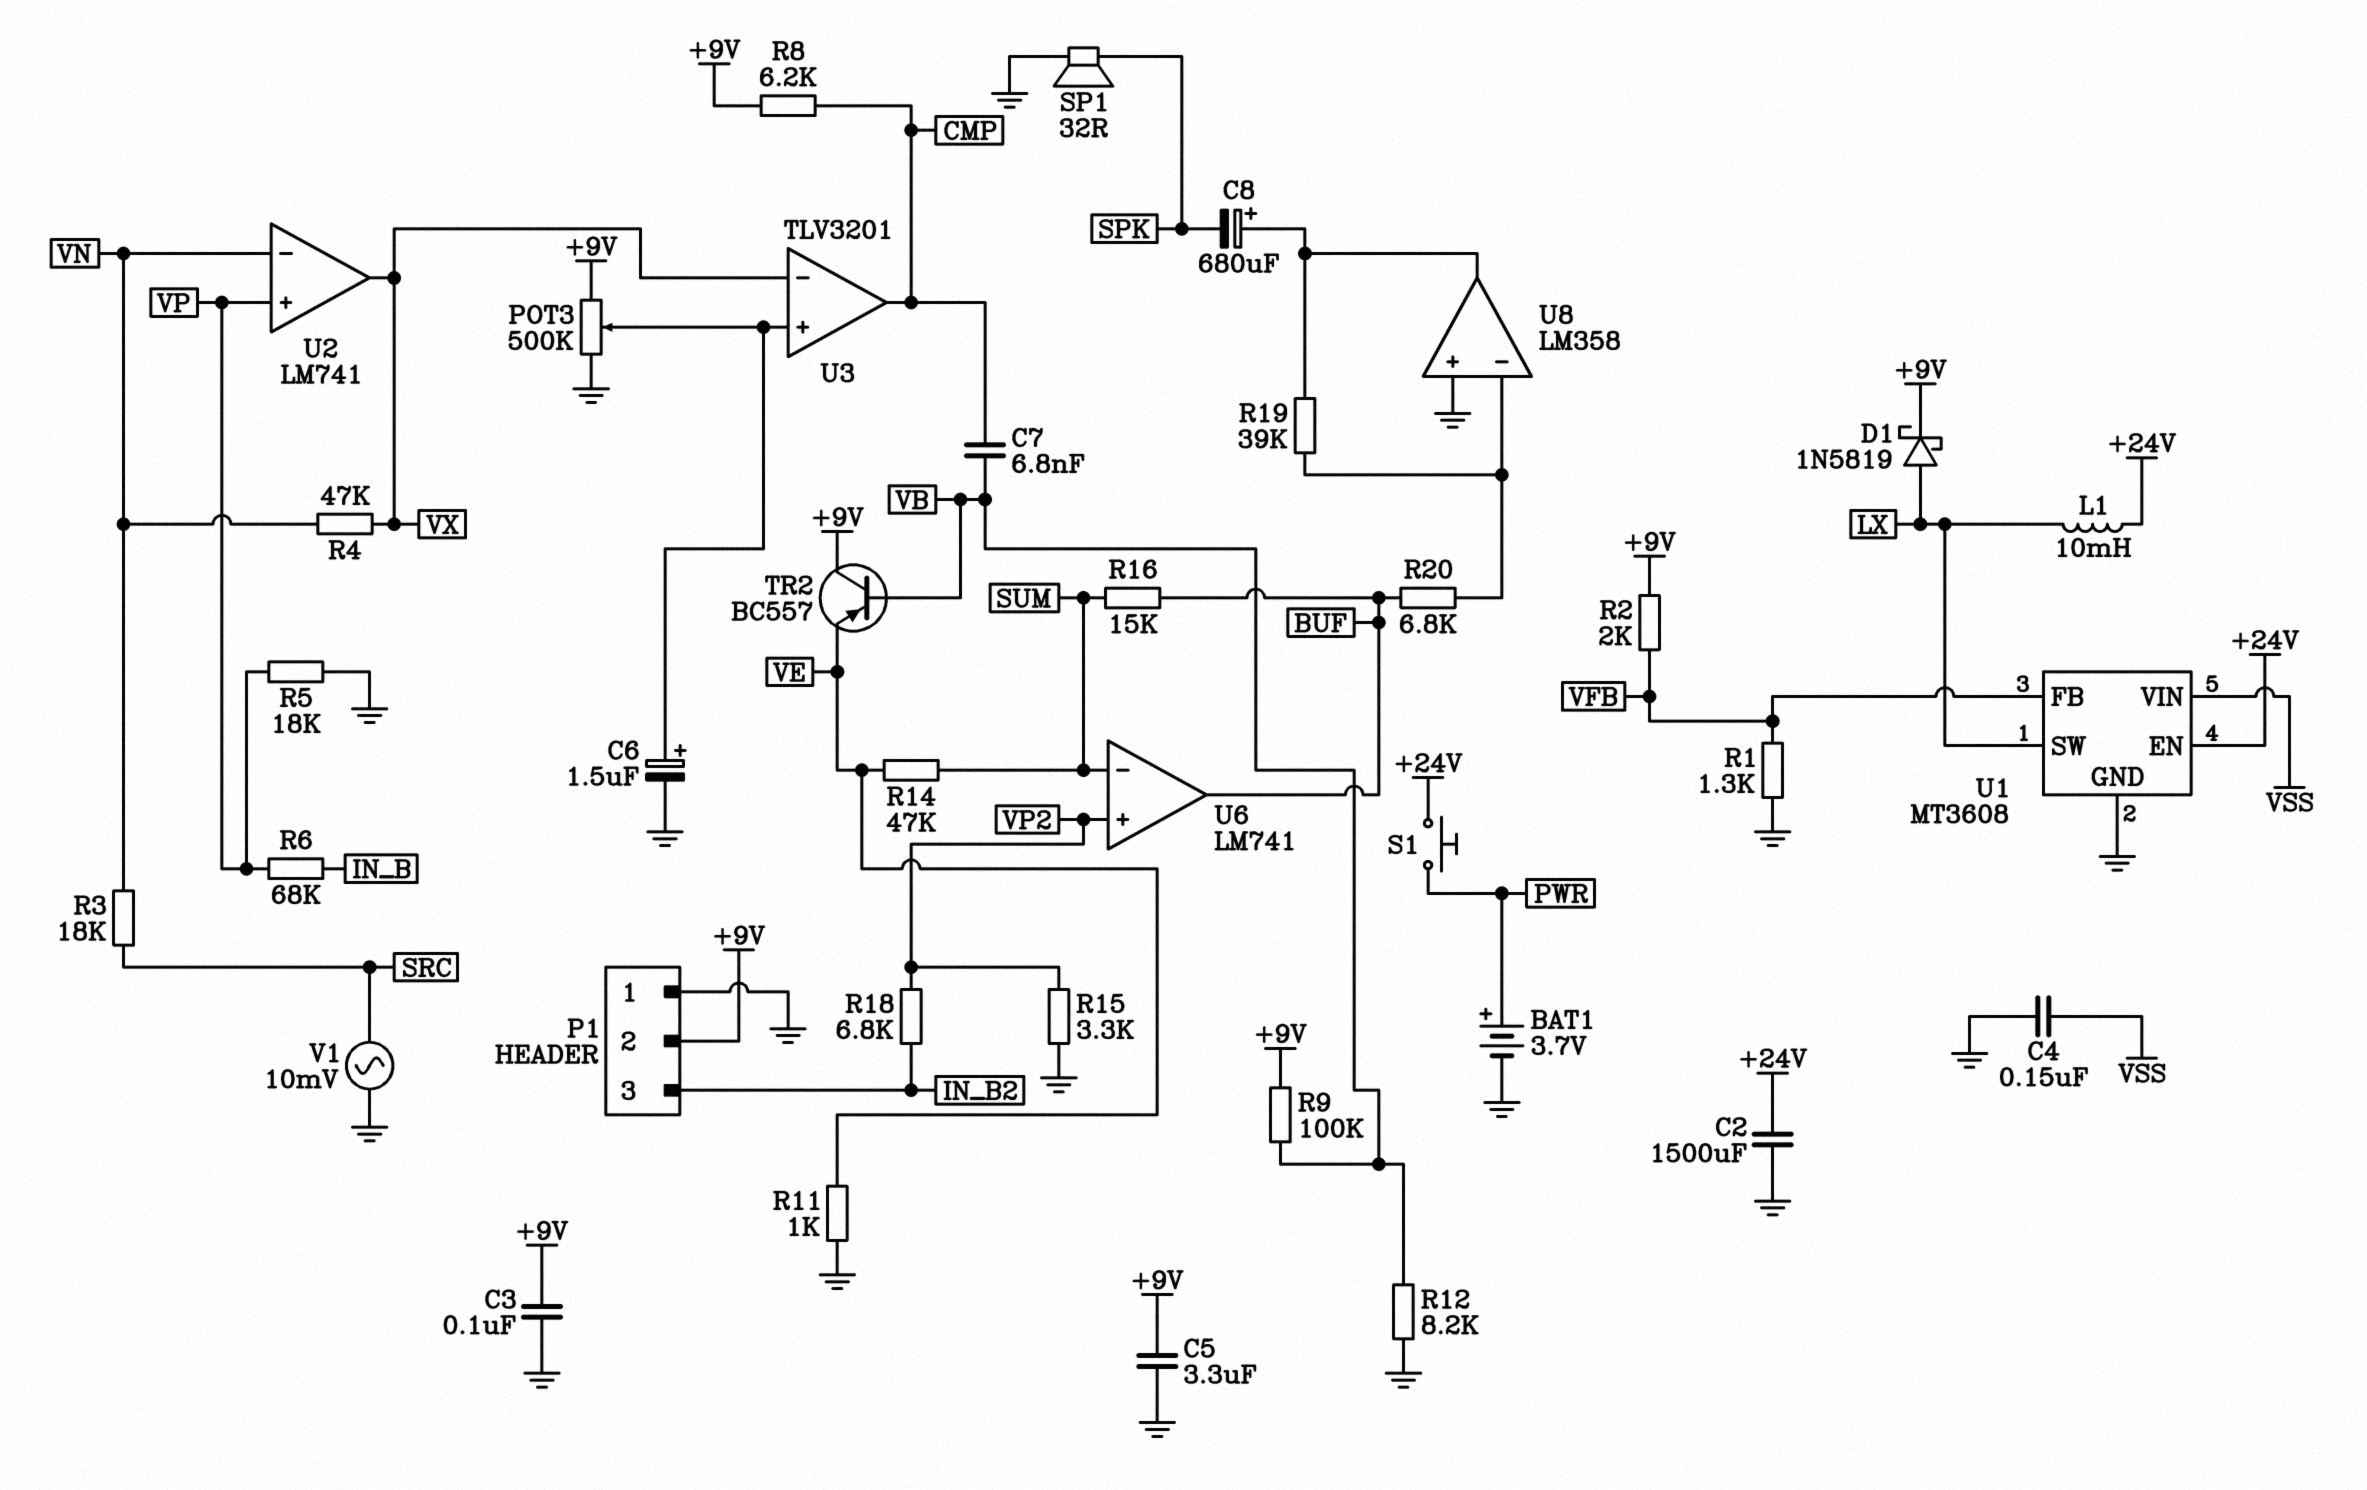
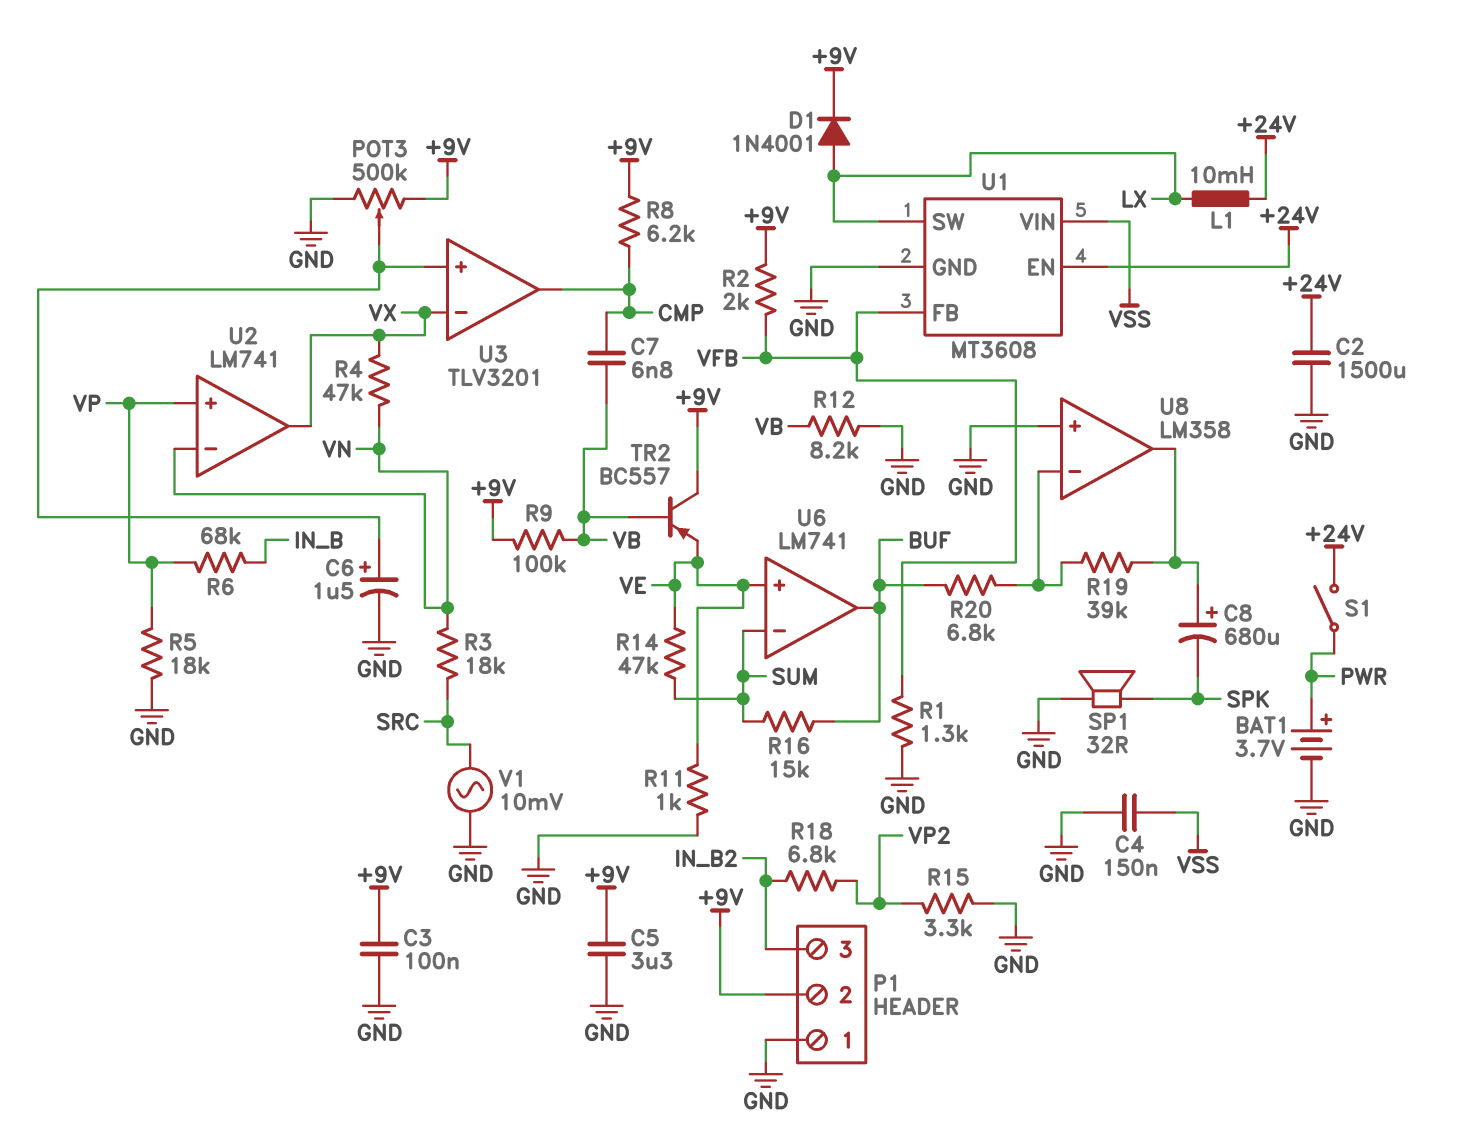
D1: schottky 1N5819 (A LX, K +9V) -> diode 1N4001 (A LX, K +9V)
S1: button (+24V, PWR) -> switch (+24V, PWR)
U6 pin in+: VP2 -> VE

